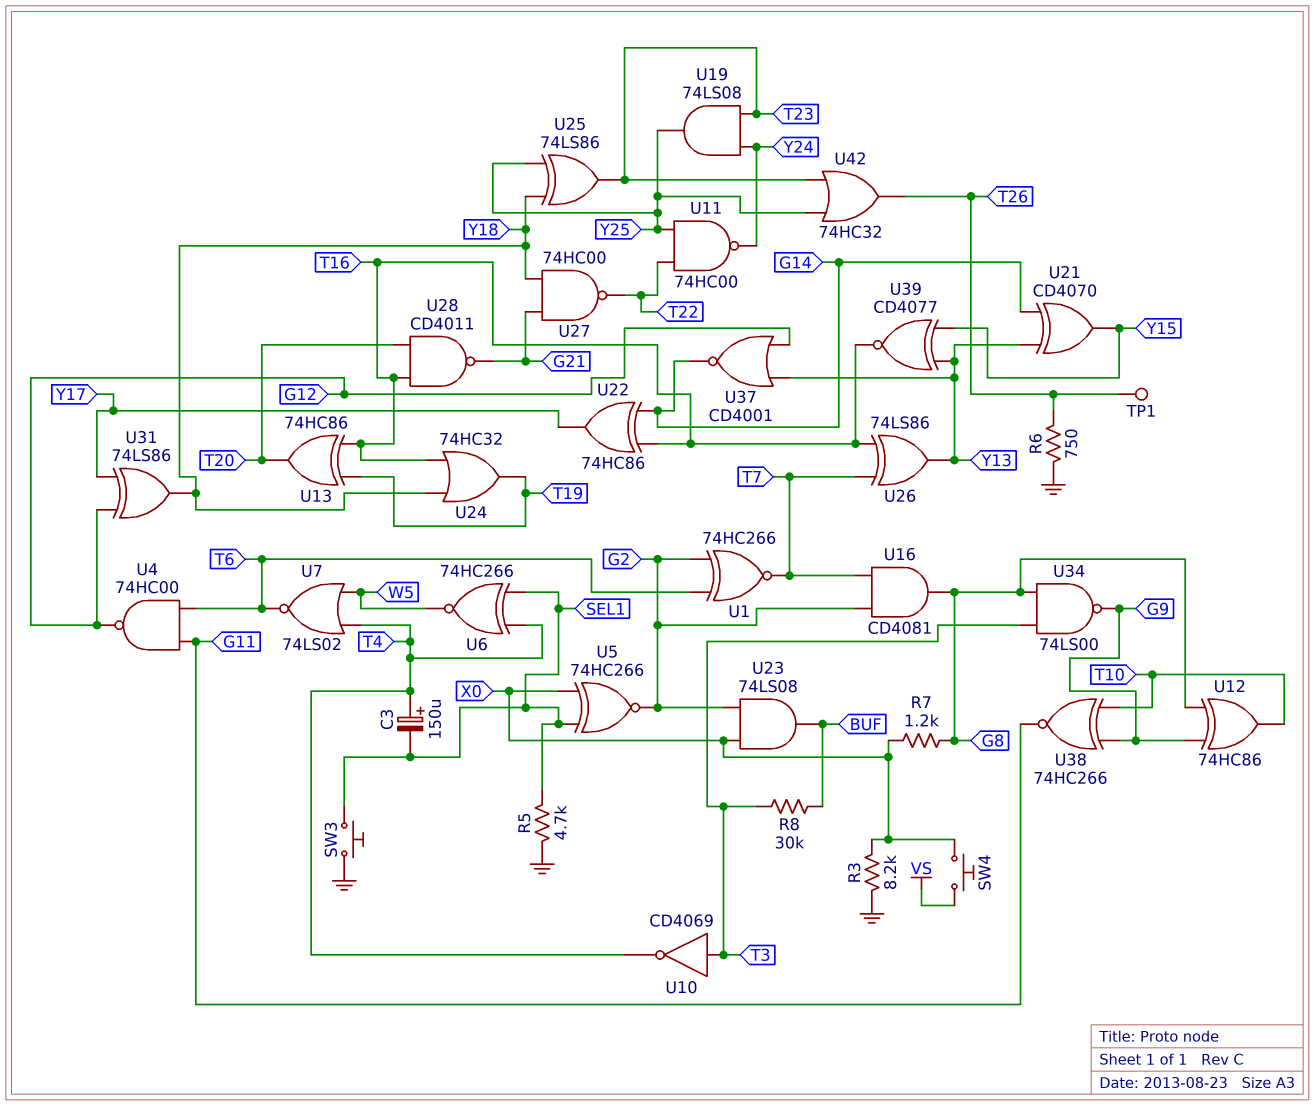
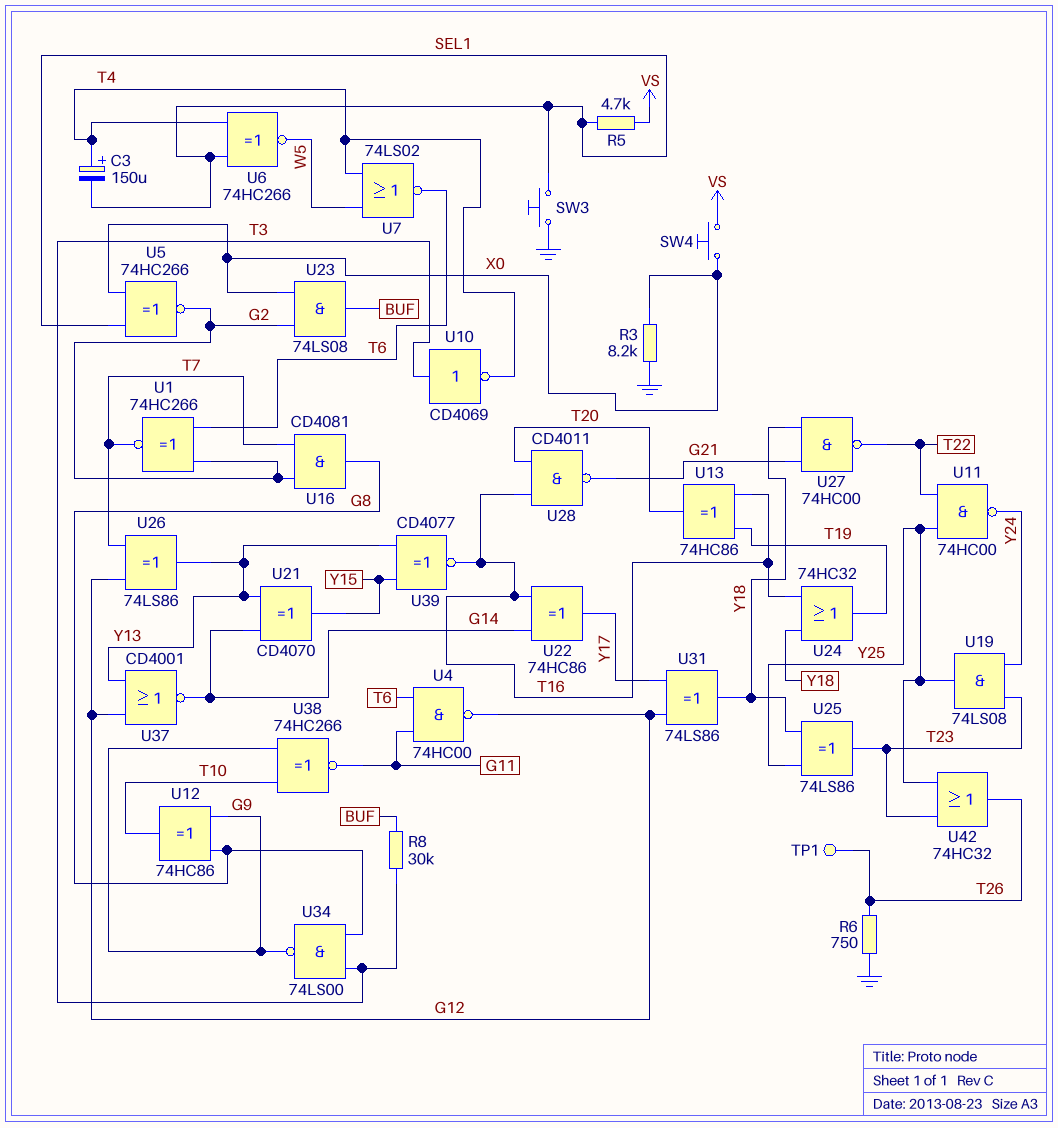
R5: 4.7k (GND, SEL1) -> 4.7k (SEL1, VS)
R7: 1.2k (G8, X0) -> none
U26: XOR 74LS86 (in T7, in T16, out Y13) -> XOR 74LS86 (in G12, in T7, out Y13)

